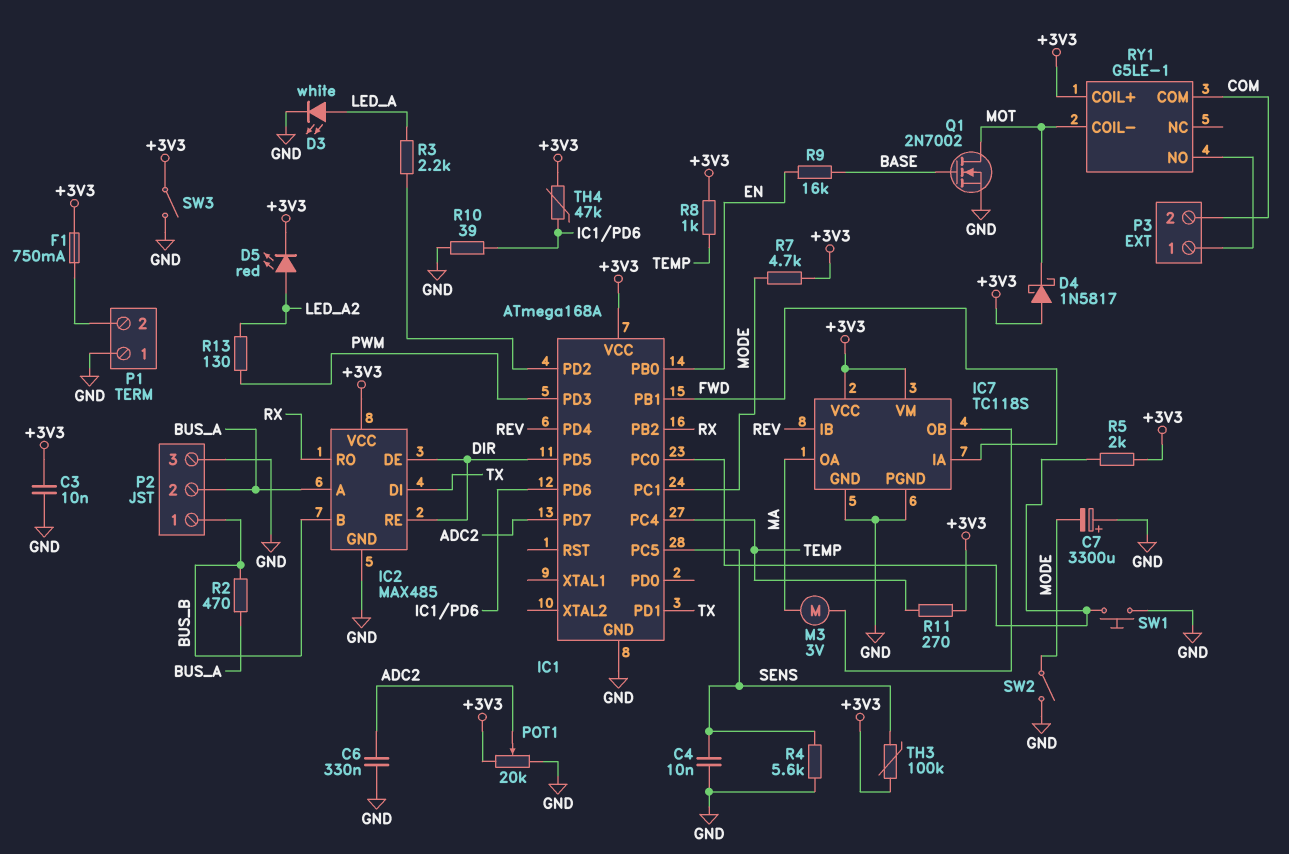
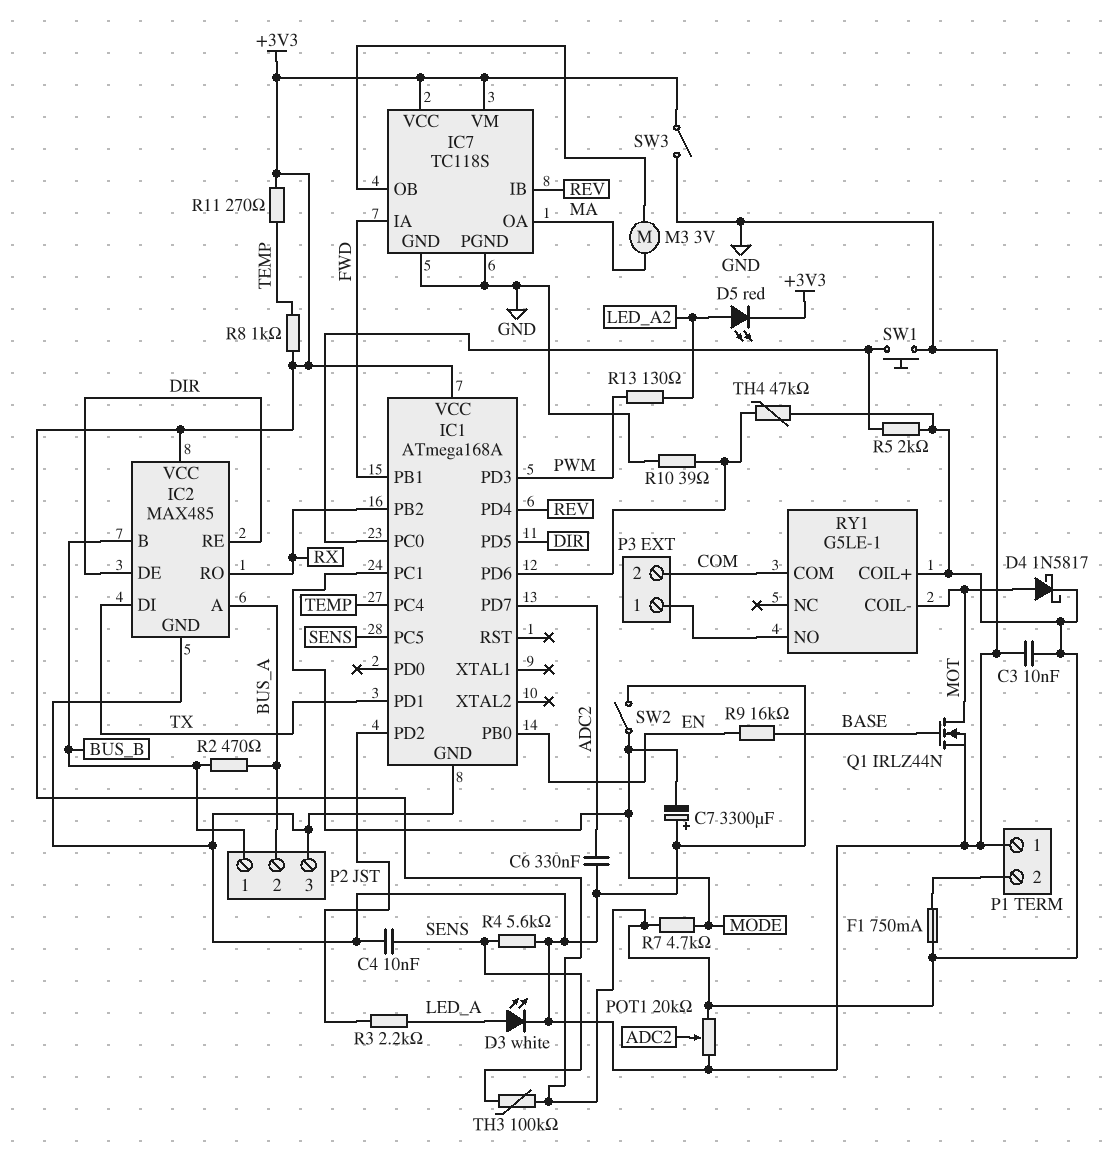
D4: schottky 1N5817 (A +3V3, K MOT) -> schottky 1N5817 (A MOT, K +3V3)
Q1: NMOS 2N7002 (G BASE, D MOT, S GND) -> NMOS IRLZ44N (G BASE, D MOT, S GND)

